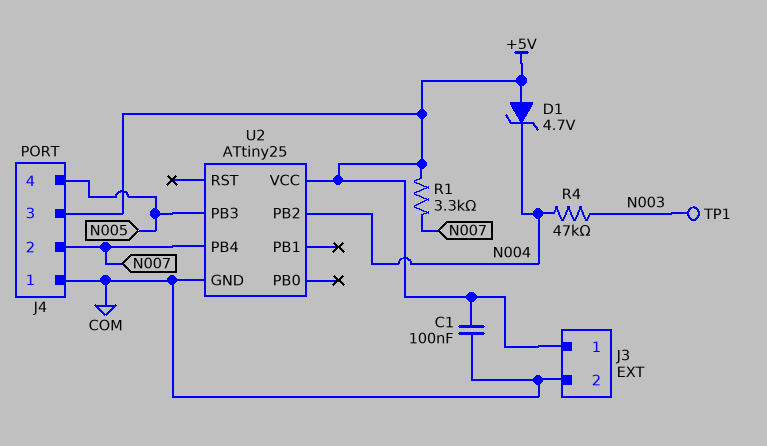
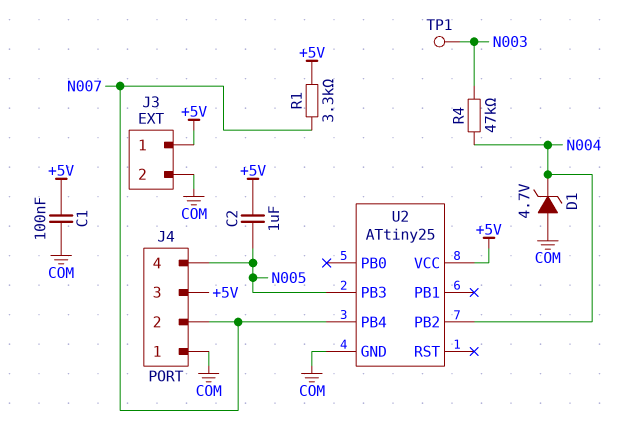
C2: none -> 1uF (+5V, N005)
D1: zener 4.7V (A +5V, K N004) -> zener 4.7V (A COM, K N004)

